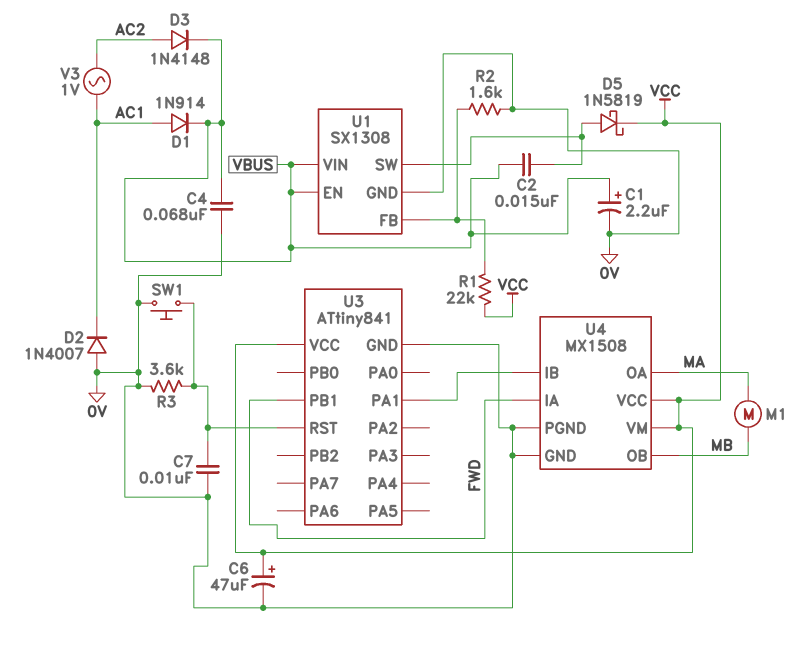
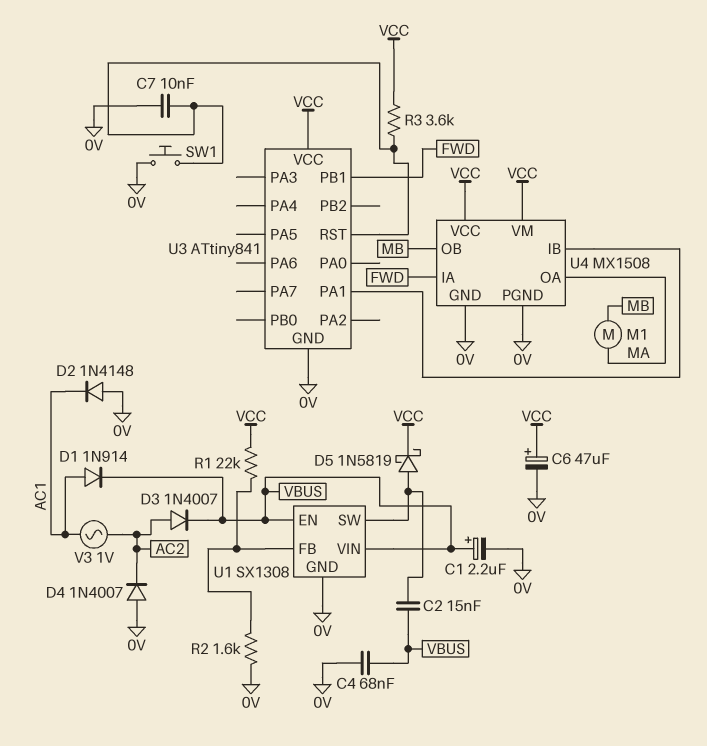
D2: diode 1N4007 (A 0V, K AC1) -> diode 1N4148 (A 0V, K AC1)
D3: diode 1N4148 (A AC2, K VBUS) -> diode 1N4007 (A AC2, K VBUS)
D4: none -> diode 1N4007 (A 0V, K AC2)
R3: 3.6k (0V, U3/RST) -> 3.6k (U3/RST, VCC)

